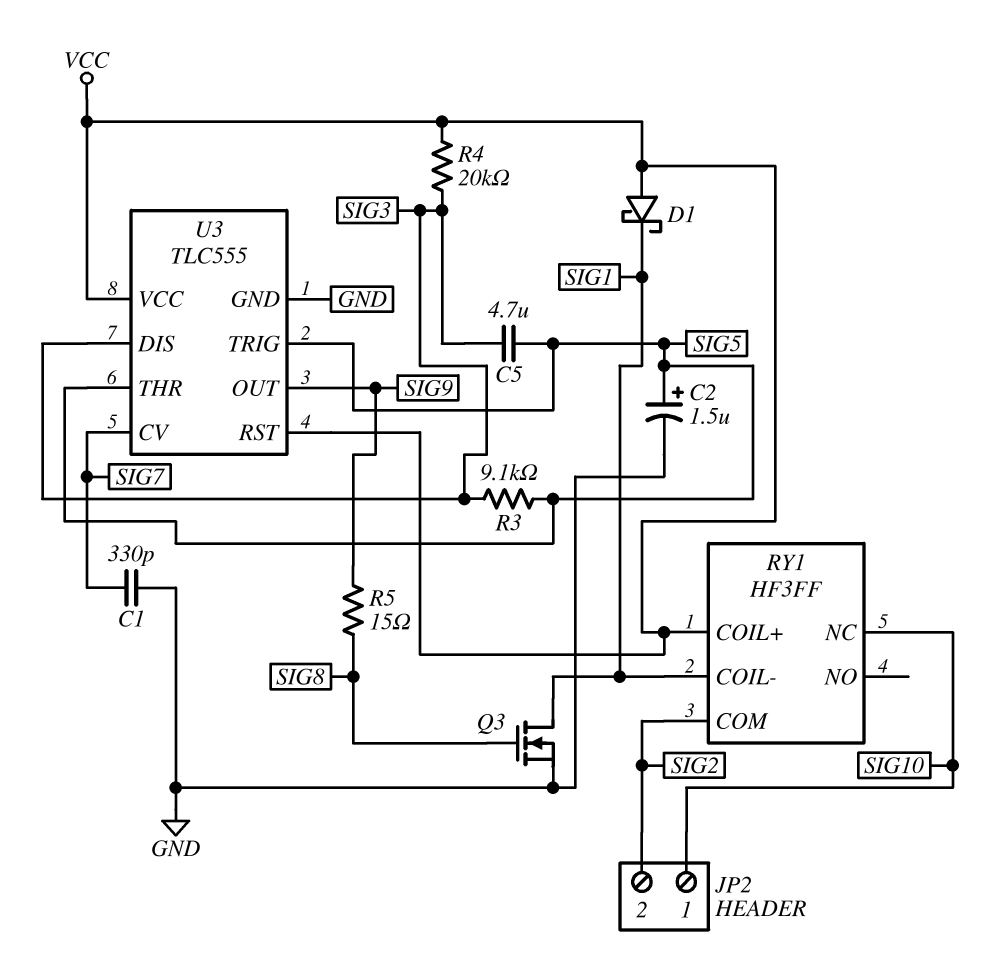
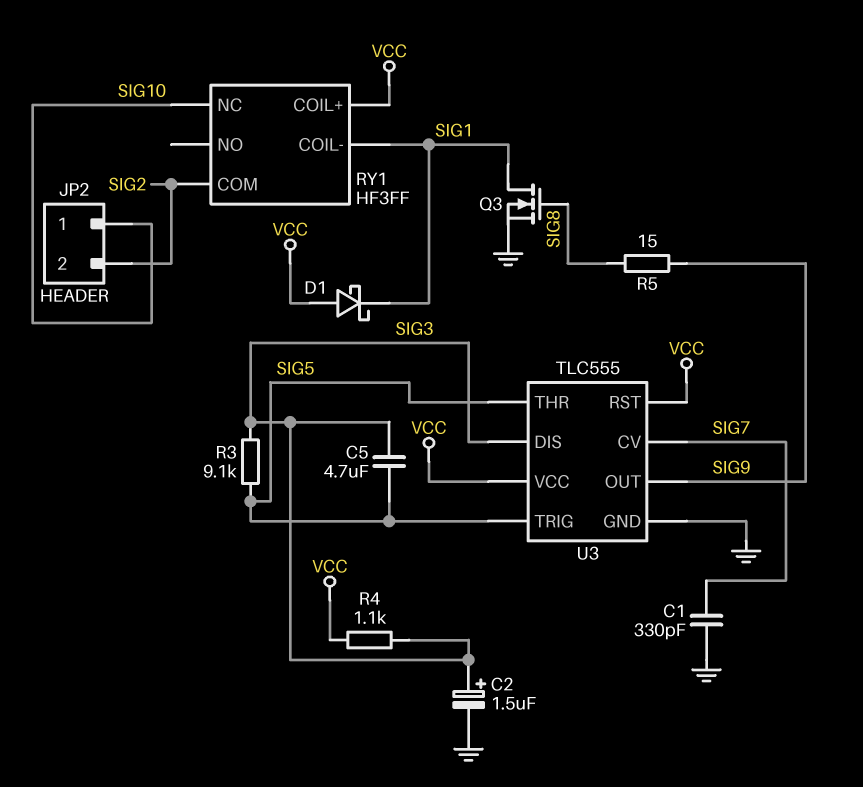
C2: 1.5uF (plus SIG5, minus GND) -> 1.5uF (plus SIG3, minus GND)
R4: 20k (SIG3, VCC) -> 1.1k (SIG3, VCC)

